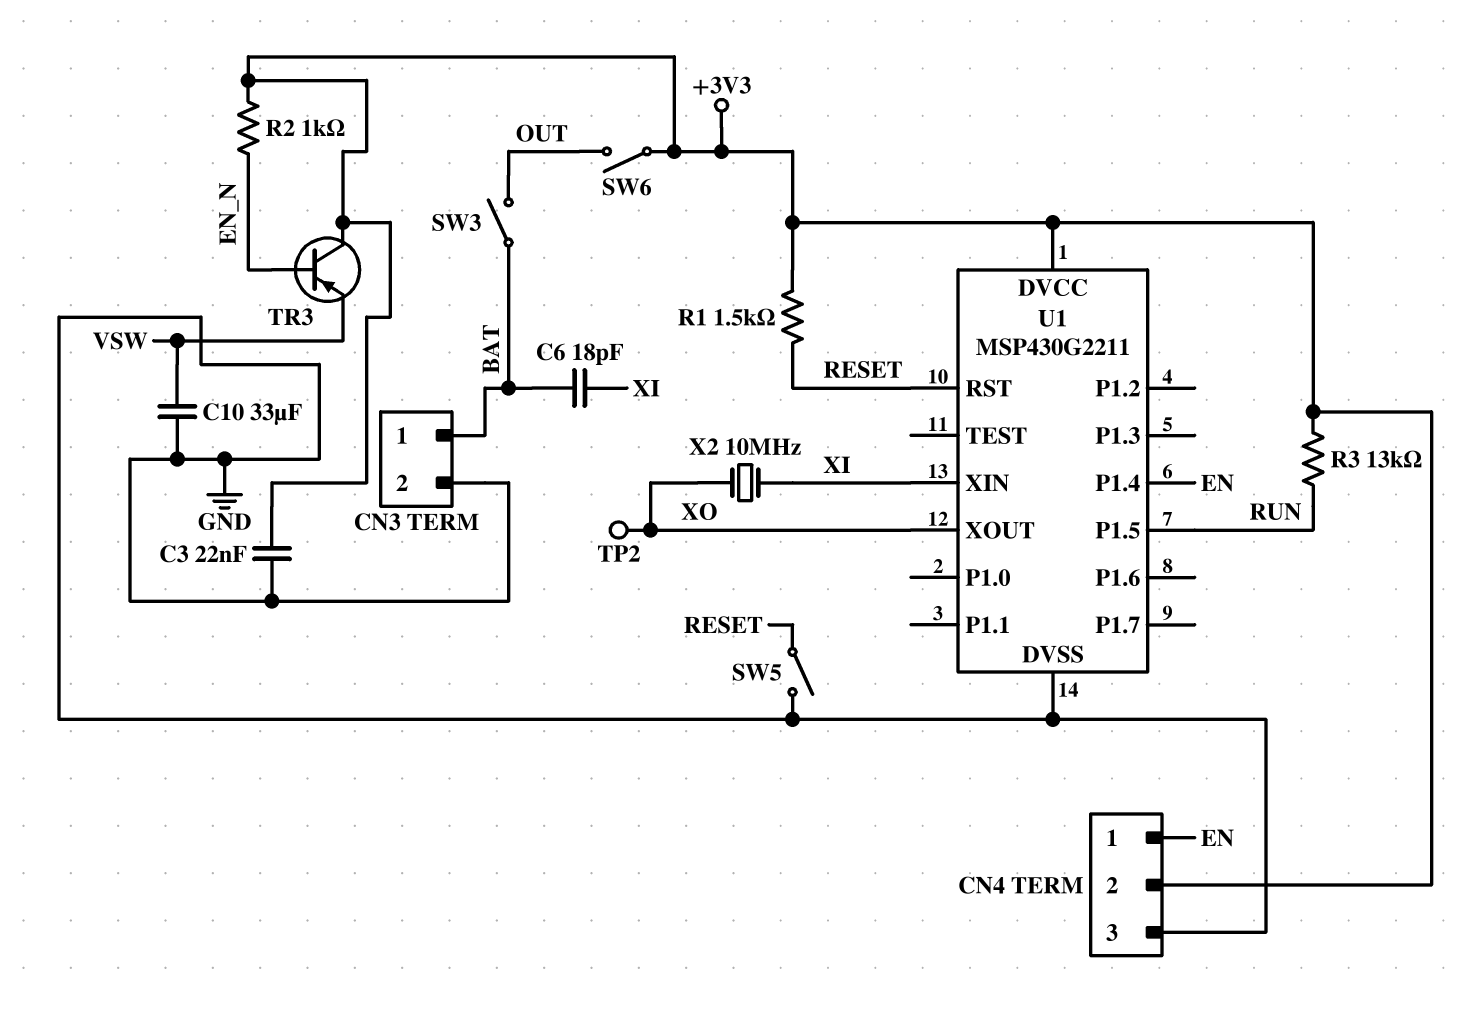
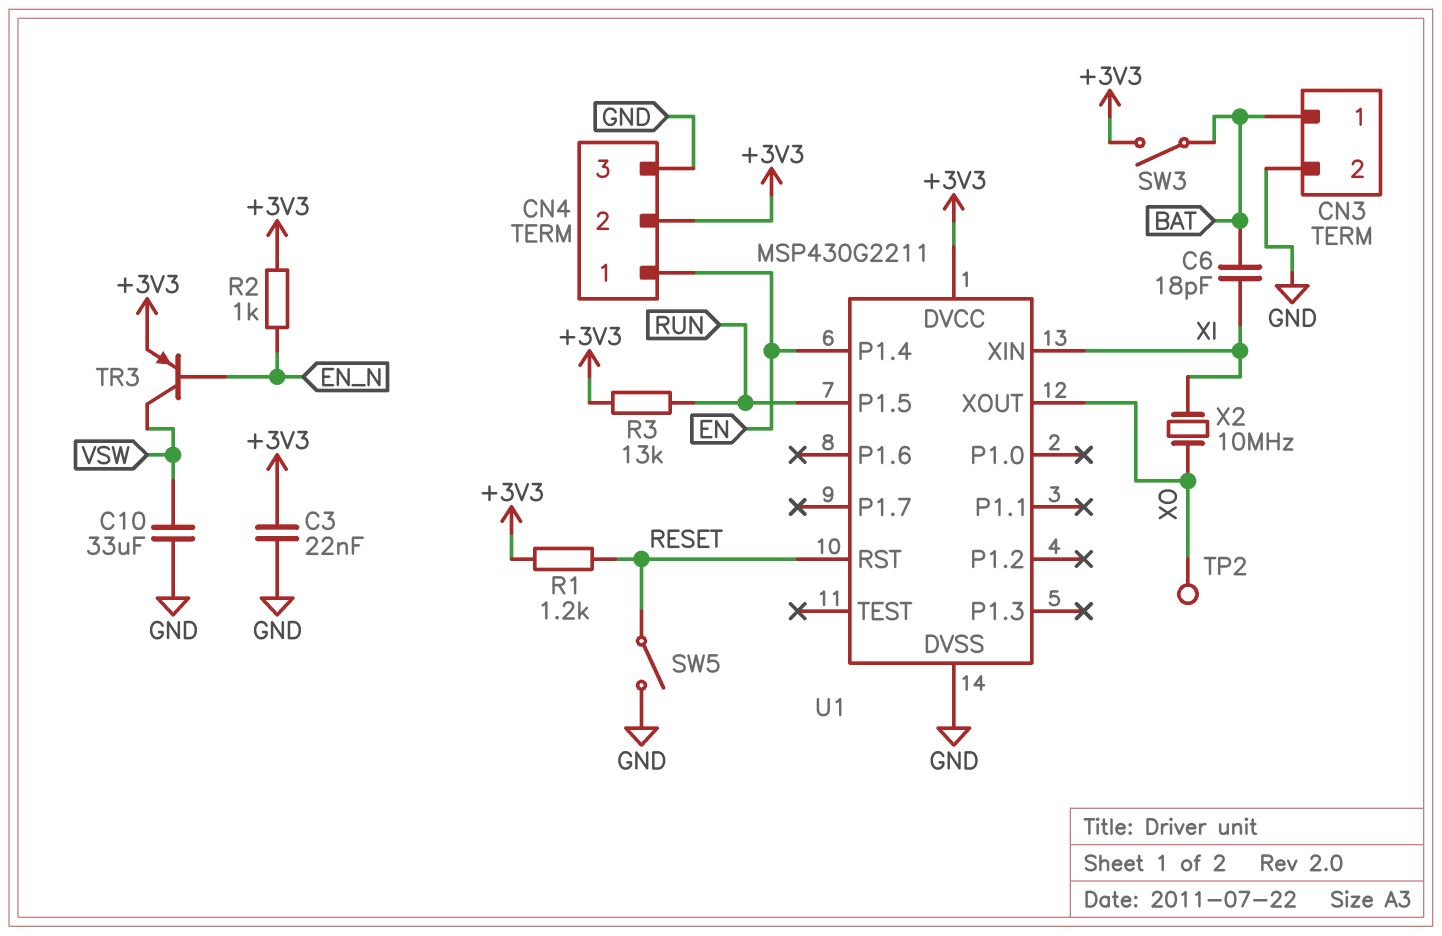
R1: 1.5k (+3V3, RESET) -> 1.2k (+3V3, RESET)
SW3: switch (BAT, OUT) -> switch (+3V3, BAT)
SW6: switch (+3V3, OUT) -> none
TR3: PNP (B EN_N, C +3V3, E VSW) -> PNP (B EN_N, C VSW, E +3V3)

